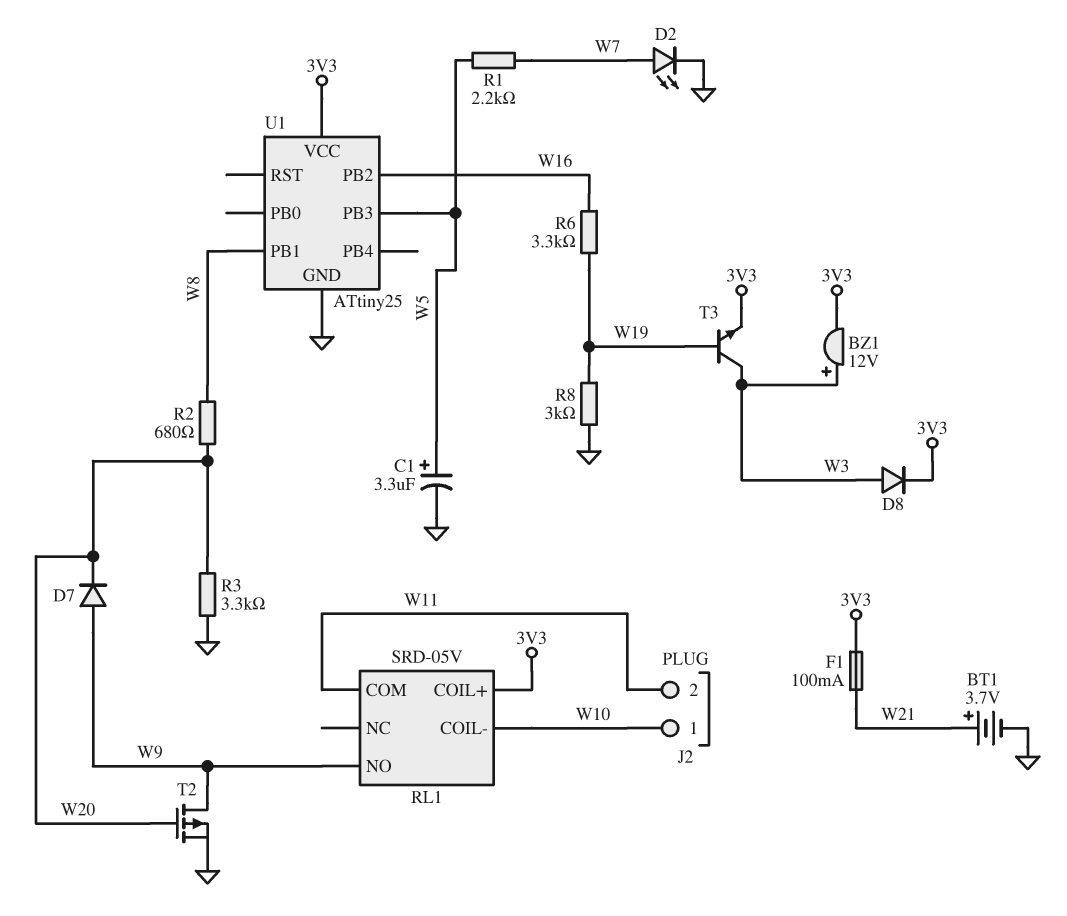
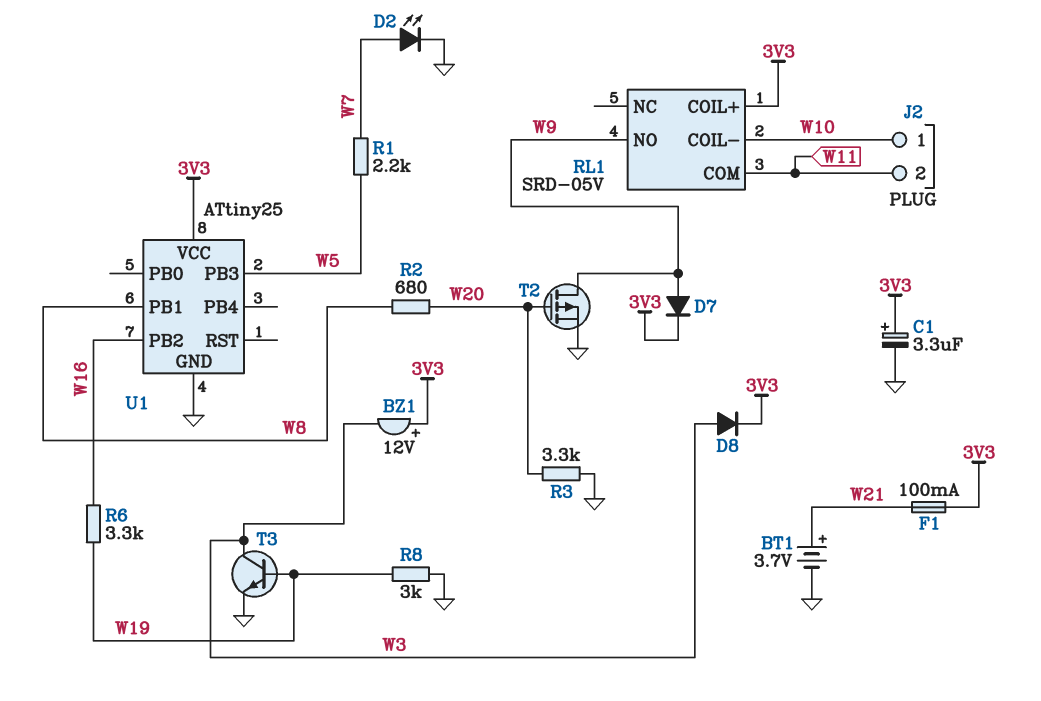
BZ1: buzzer 12V (plus W3, minus 3V3) -> buzzer 12V (plus 3V3, minus W3)
C1: 3.3uF (plus W5, minus GND) -> 3.3uF (plus 3V3, minus GND)
D7: diode (A W9, K W20) -> diode (A W9, K 3V3)
T3: NPN (B W19, C W3, E 3V3) -> NPN (B W19, C W3, E GND)

